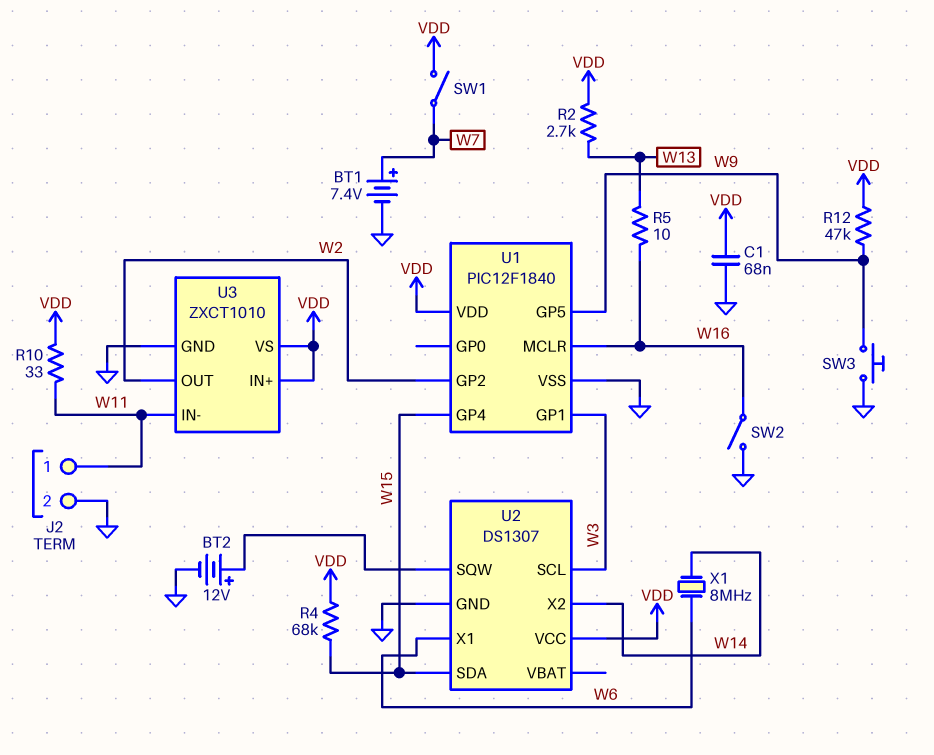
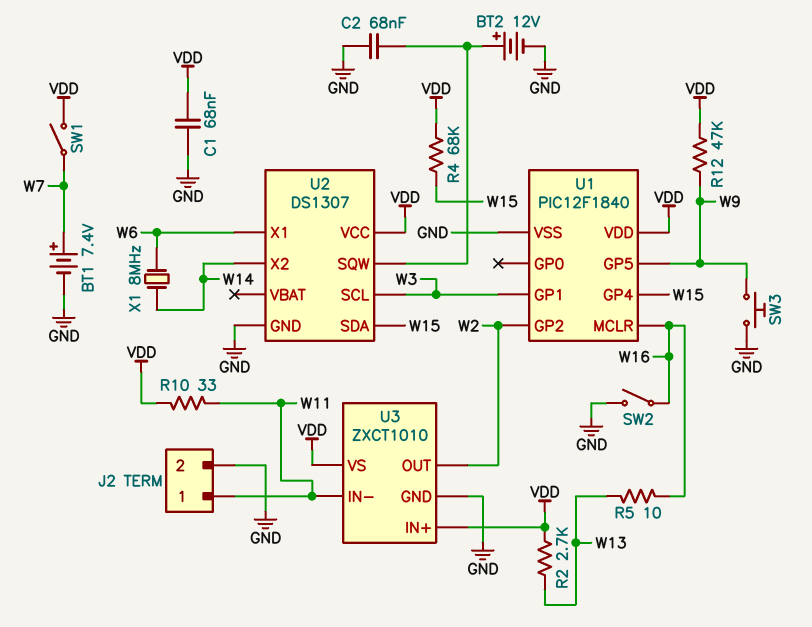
C2: none -> 68nF (GND, U2/SQW)

